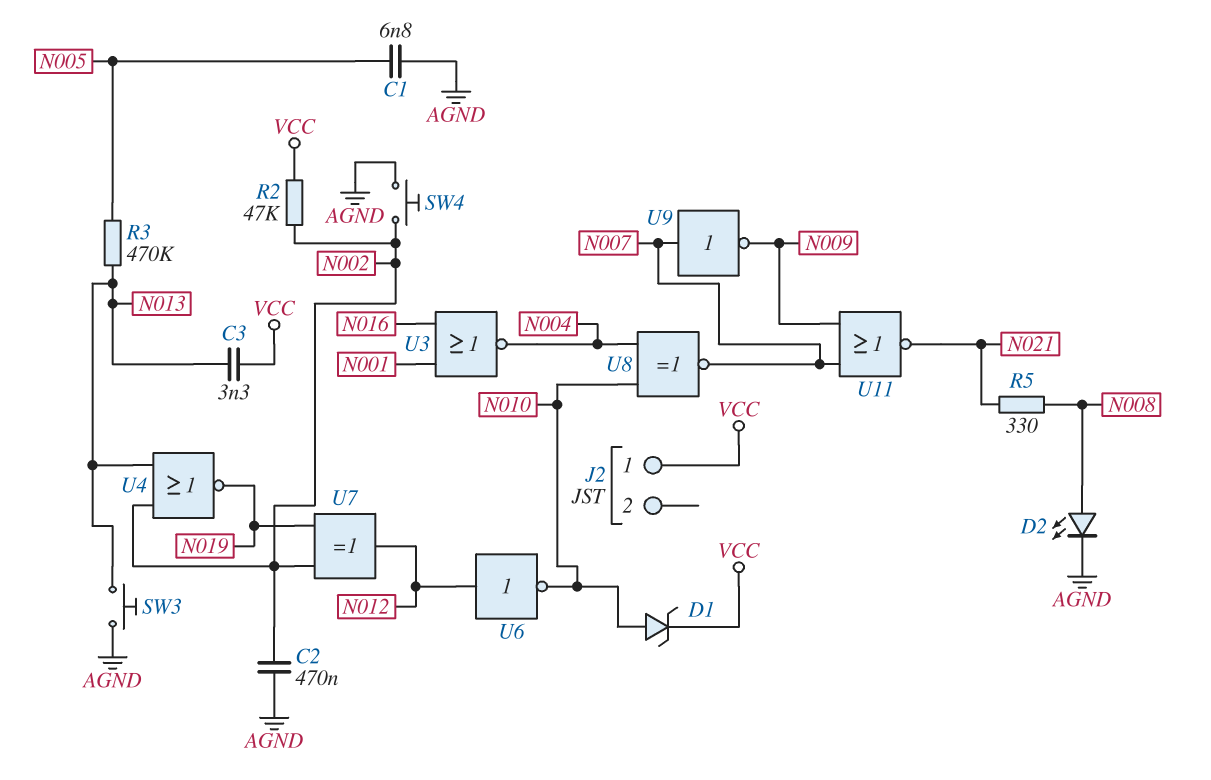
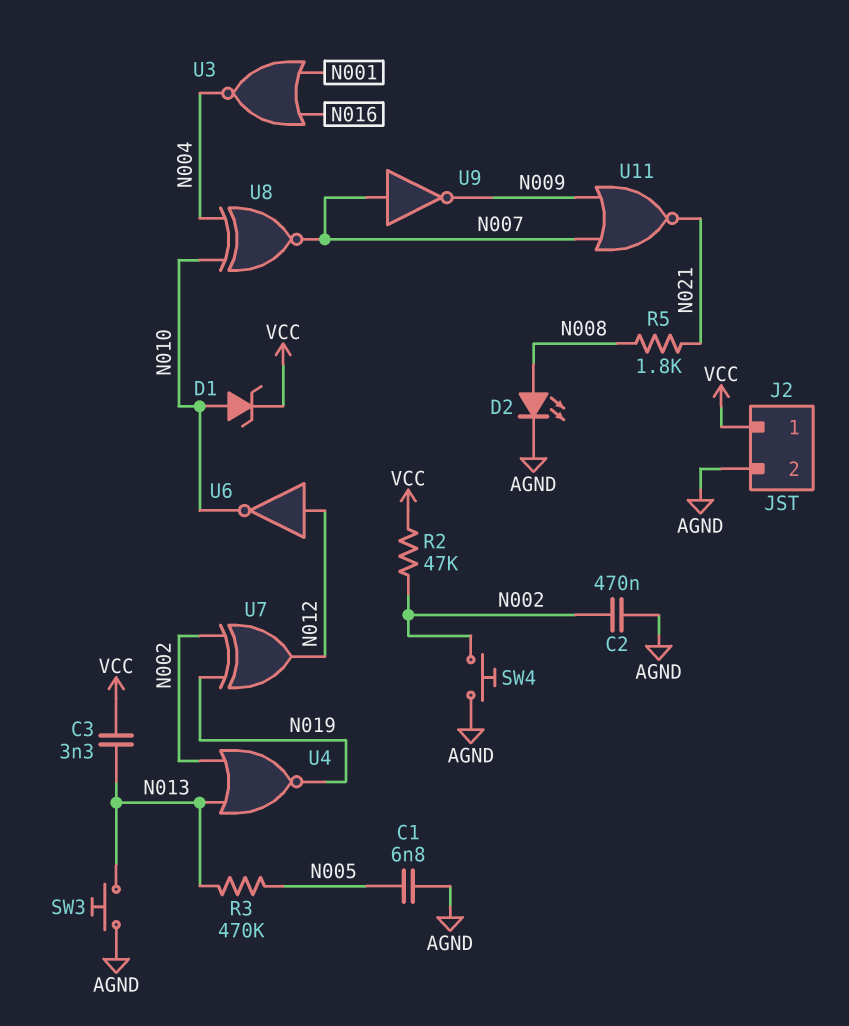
J2 pin 2: none -> AGND
R5: 330 (N008, N021) -> 1.8k (N008, N021)

